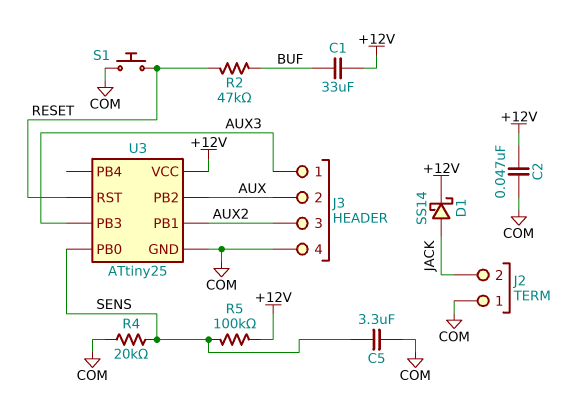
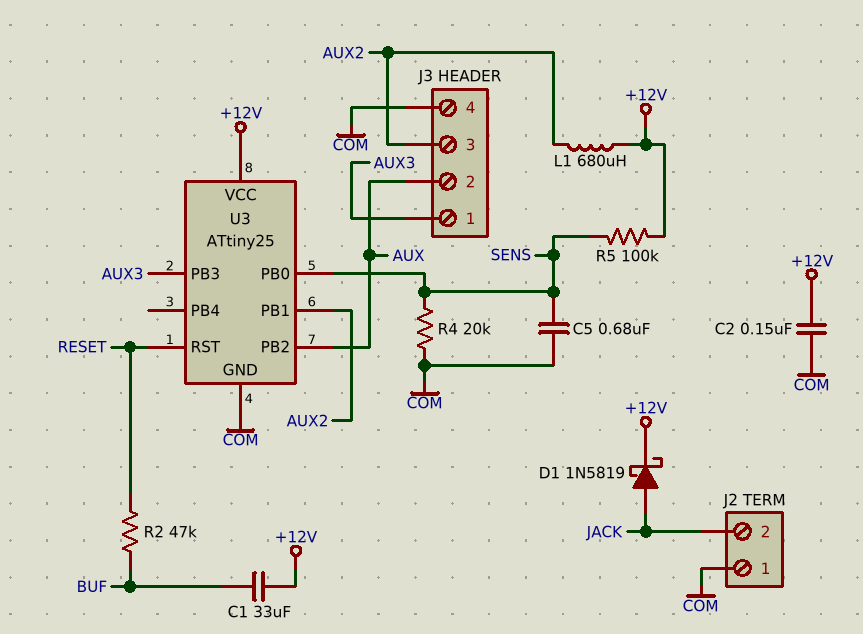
C2: 47nF (+12V, COM) -> 150nF (+12V, COM)
C5: 3.3uF (COM, SENS) -> 680nF (COM, SENS)
D1: schottky SS14 (A JACK, K +12V) -> schottky 1N5819 (A JACK, K +12V)
L1: none -> 680uH (+12V, AUX2)
S1: button (COM, RESET) -> none

